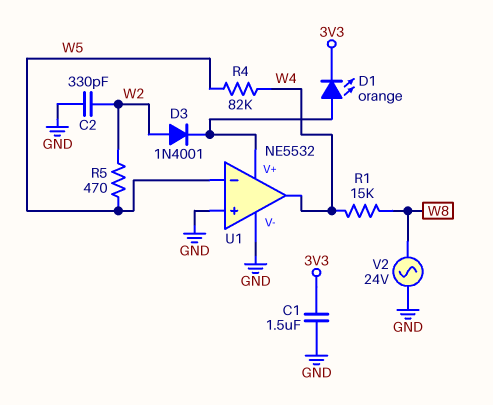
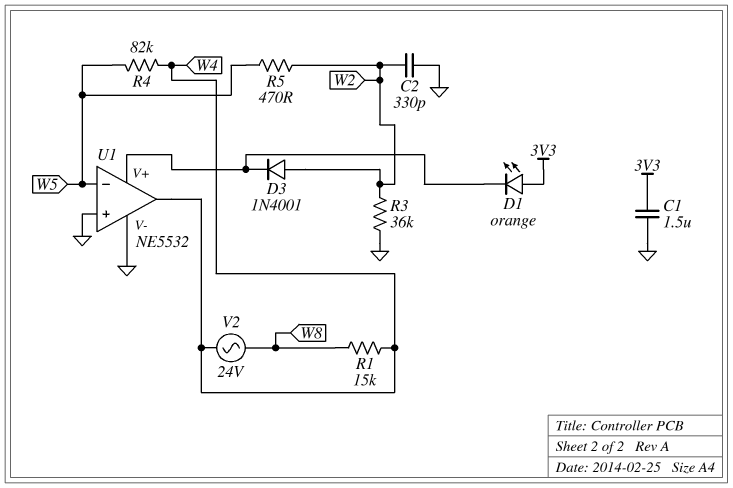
D1: LED orange (A U1/V+, K 3V3) -> LED orange (A 3V3, K U1/V+)
R3: none -> 36k (GND, W2)
V2: AC 24V (GND, W8) -> AC 24V (W4, W8)

